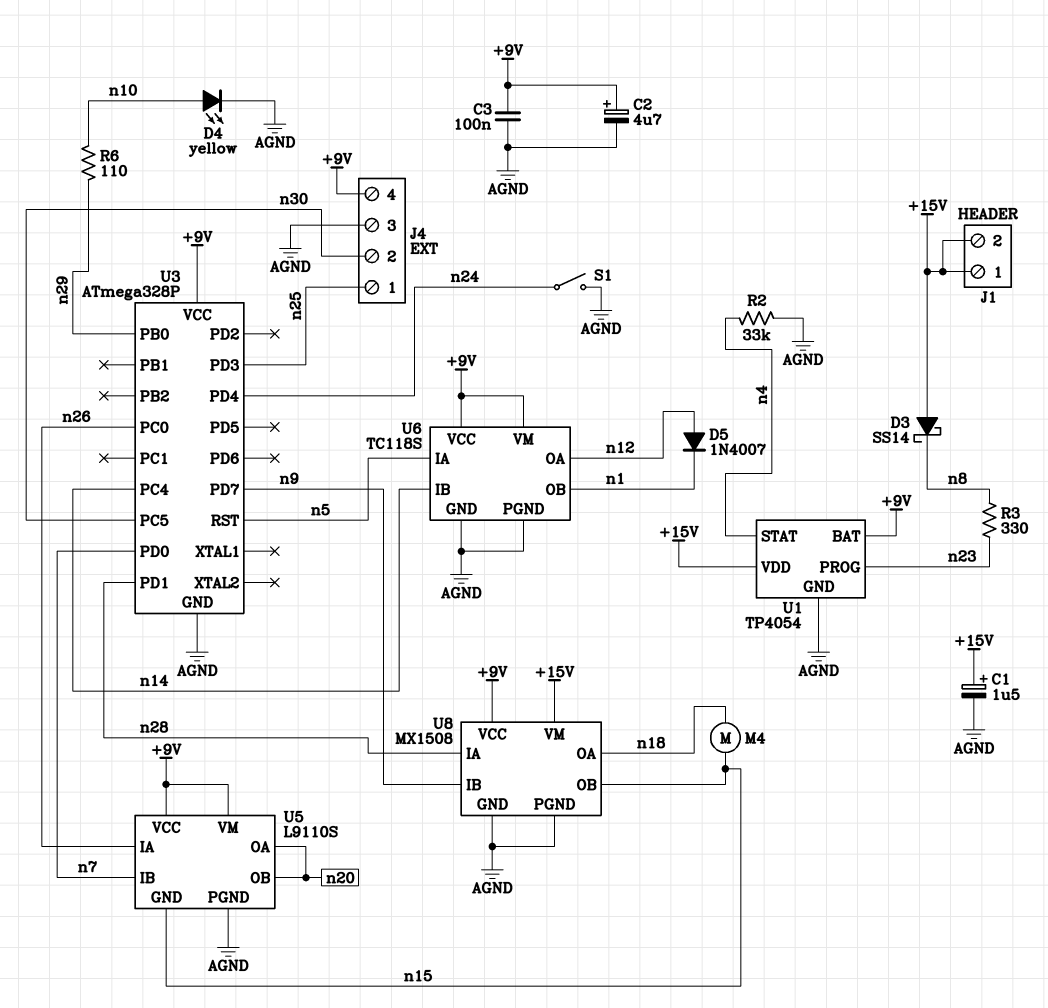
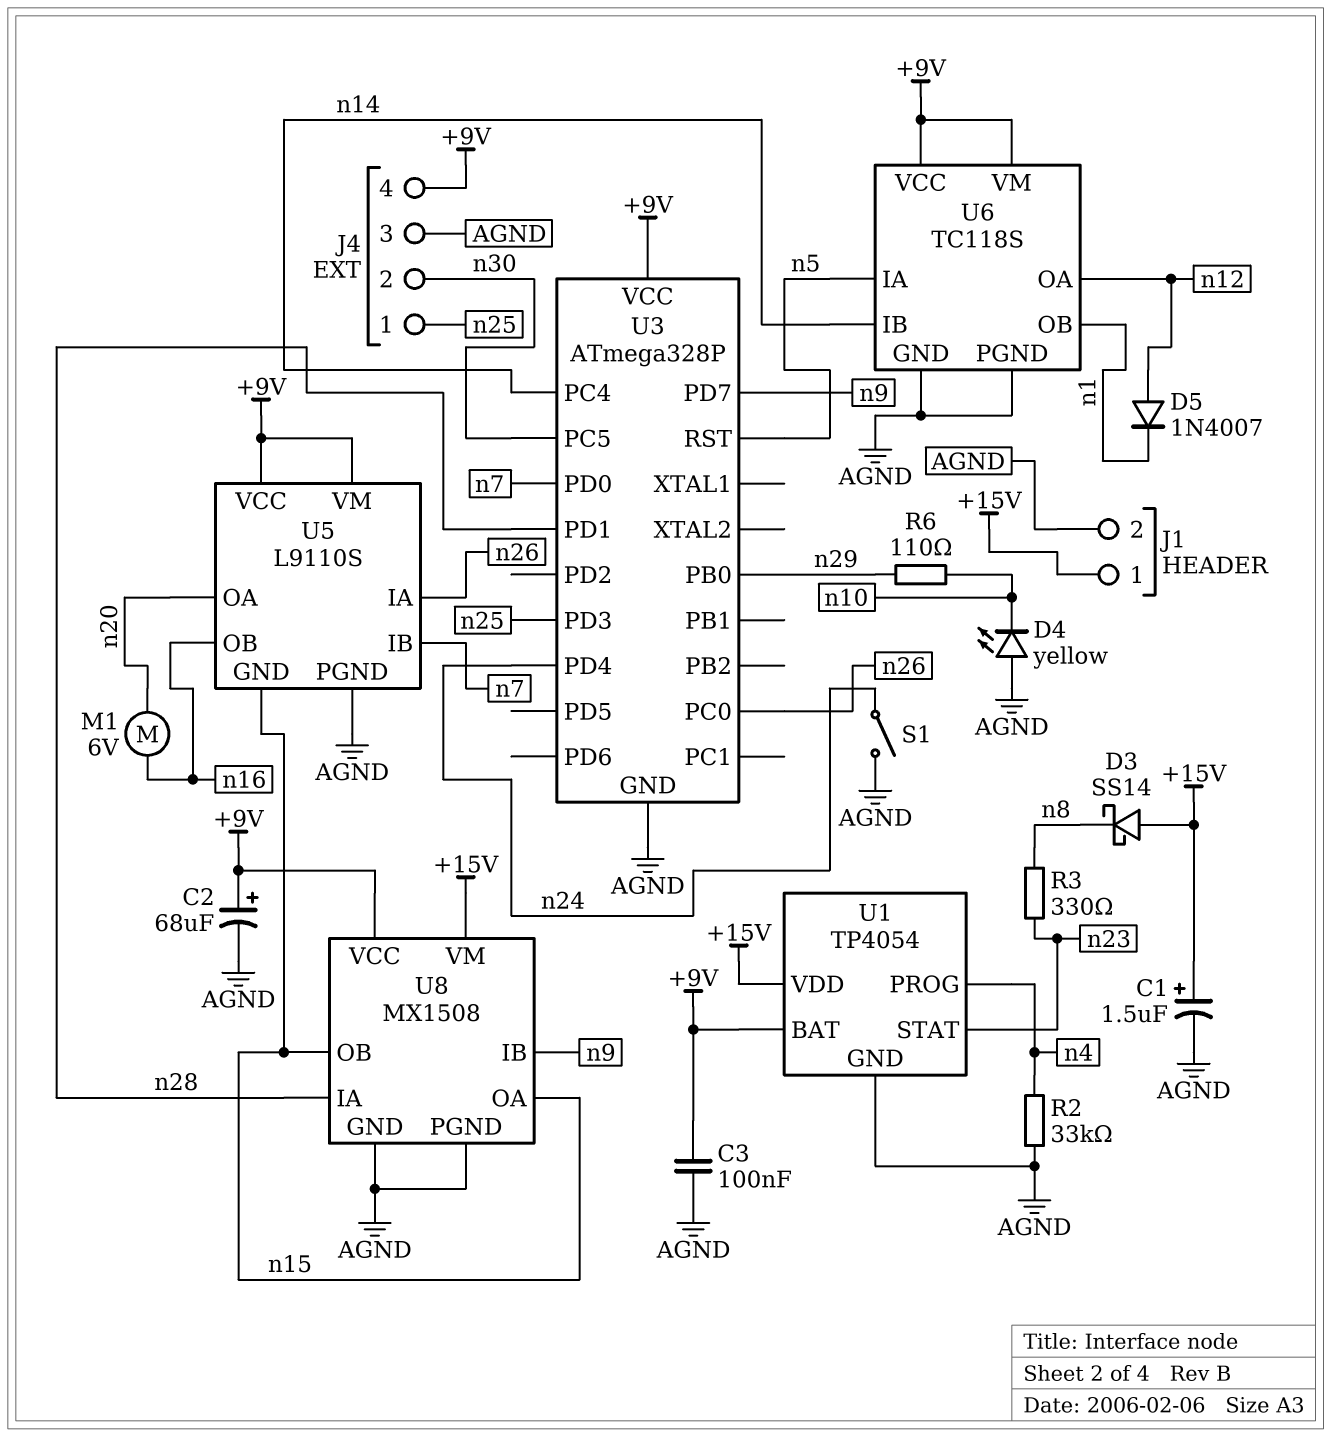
C2: 4.7uF (plus +9V, minus AGND) -> 68uF (plus +9V, minus AGND)
D4: LED yellow (A n10, K AGND) -> LED yellow (A AGND, K n10)
J1 pin 2: +15V -> AGND
M1: none -> motor 6V (n16, n20)
M4: motor (n15, n18) -> none
U1 pin PROG: n23 -> n4
U1 pin STAT: n4 -> n23
U5 pin OB: n20 -> n16
U8 pin OA: n18 -> n15

